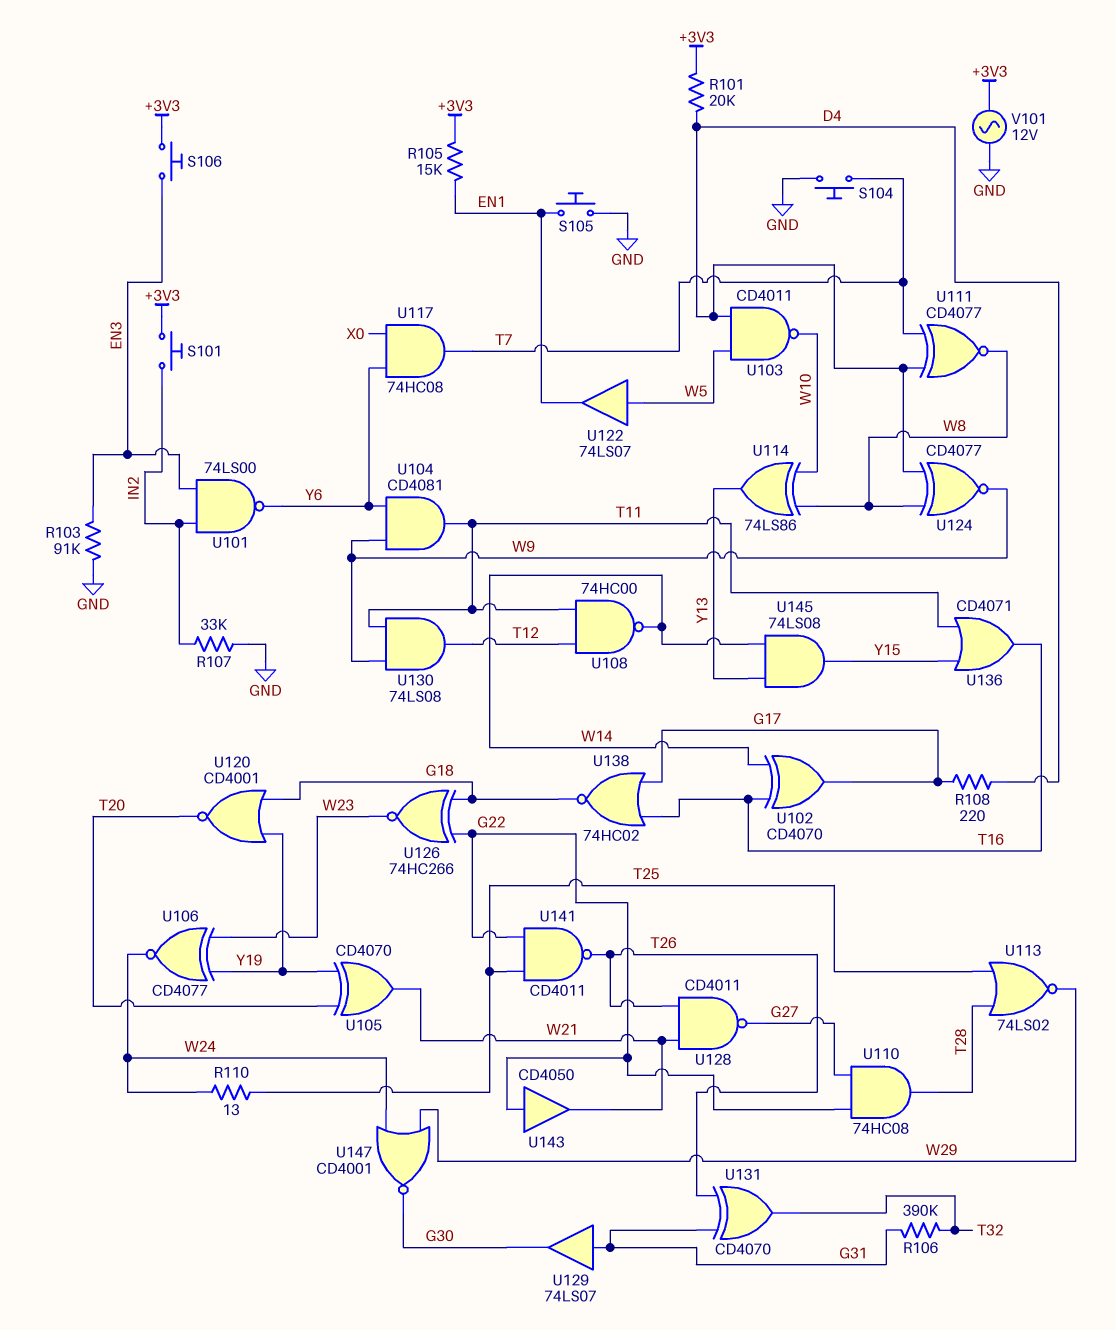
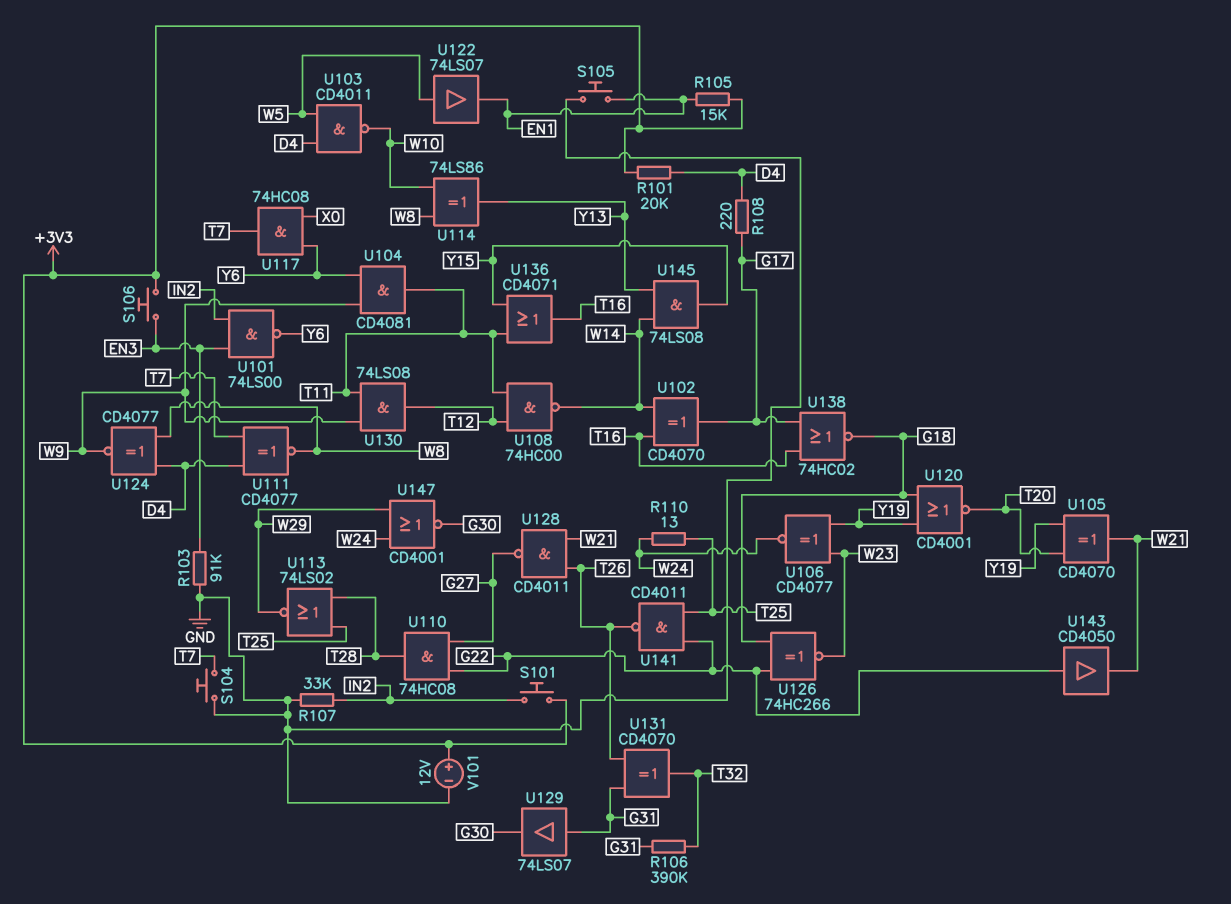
V101: AC 12V (+3V3, GND) -> 12V (plus +3V3, minus GND)

